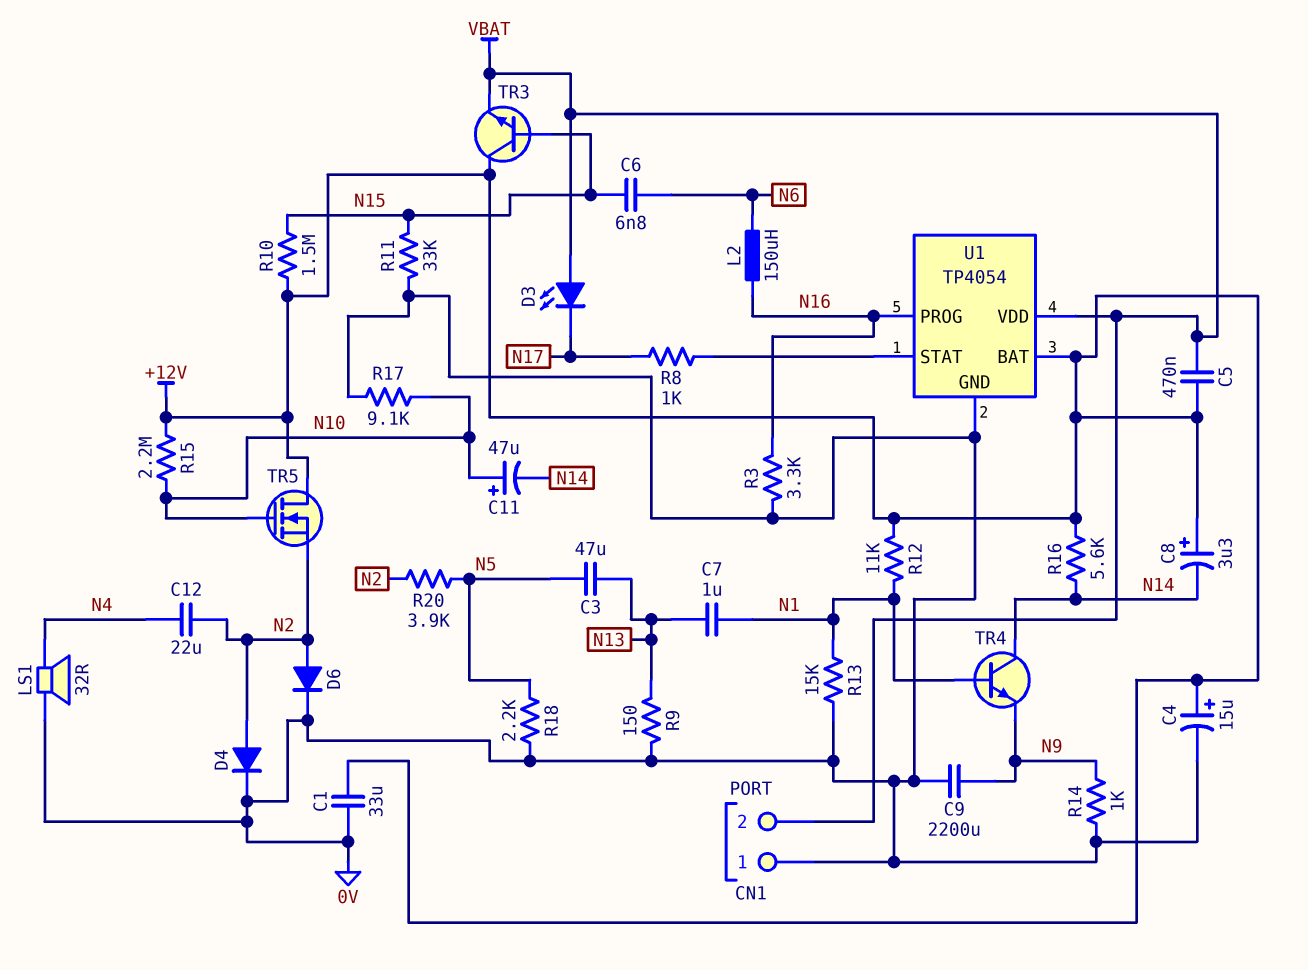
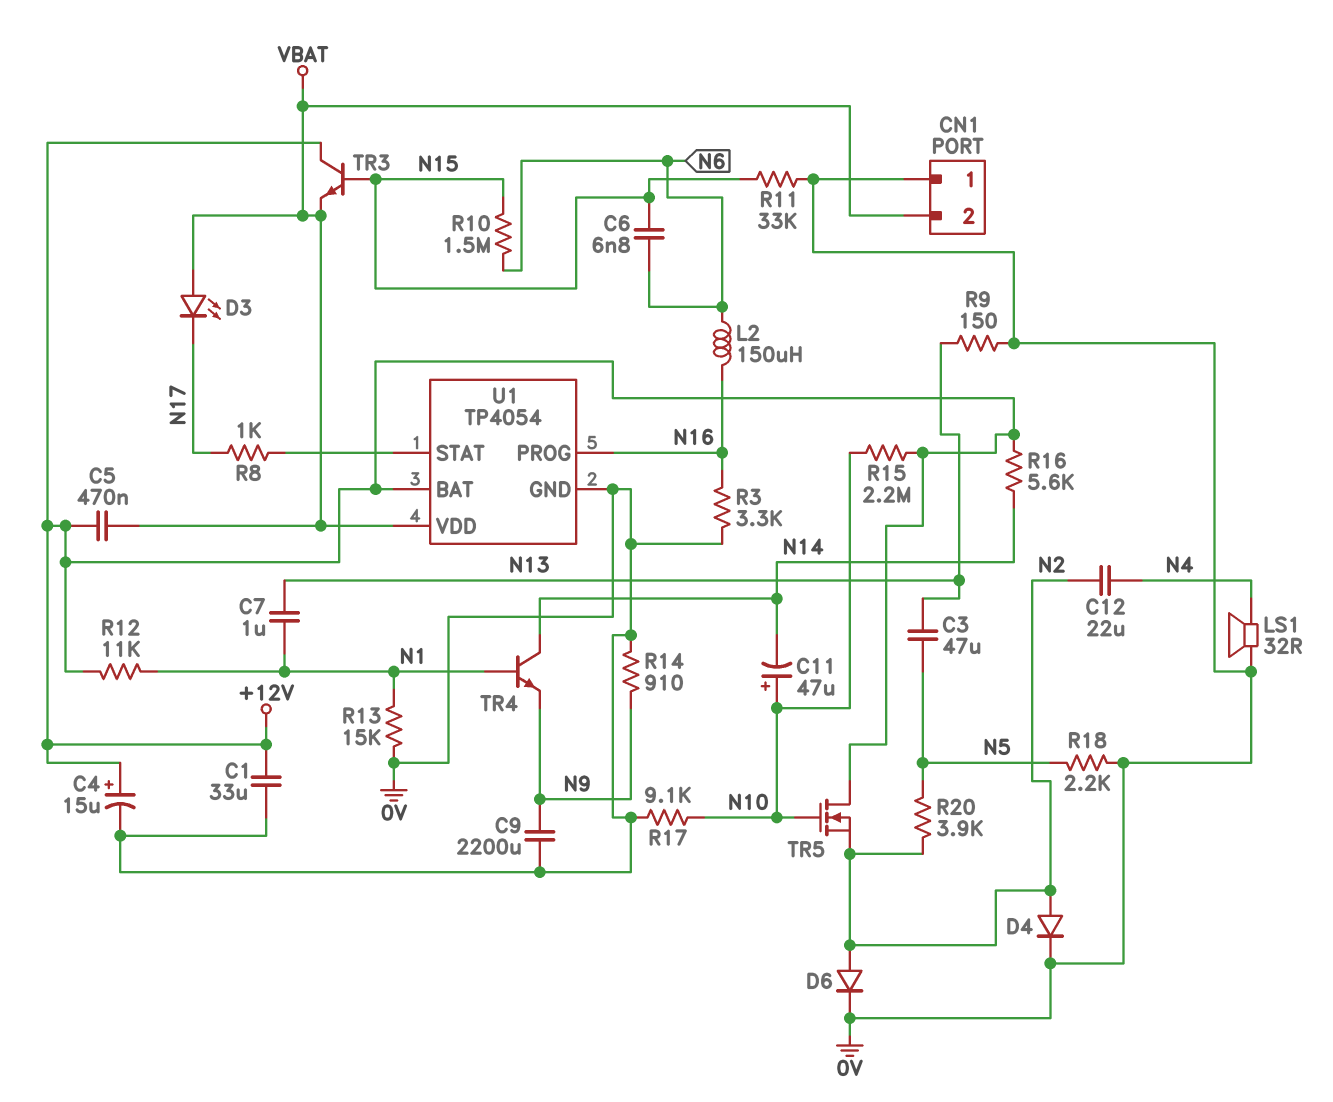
C8: 3.3uF (plus +12V, minus N14) -> none
R10: 1.5M (+12V, N15) -> 1.5M (N6, N15)
R14: 1k (0V, N9) -> 910 (0V, N9)

